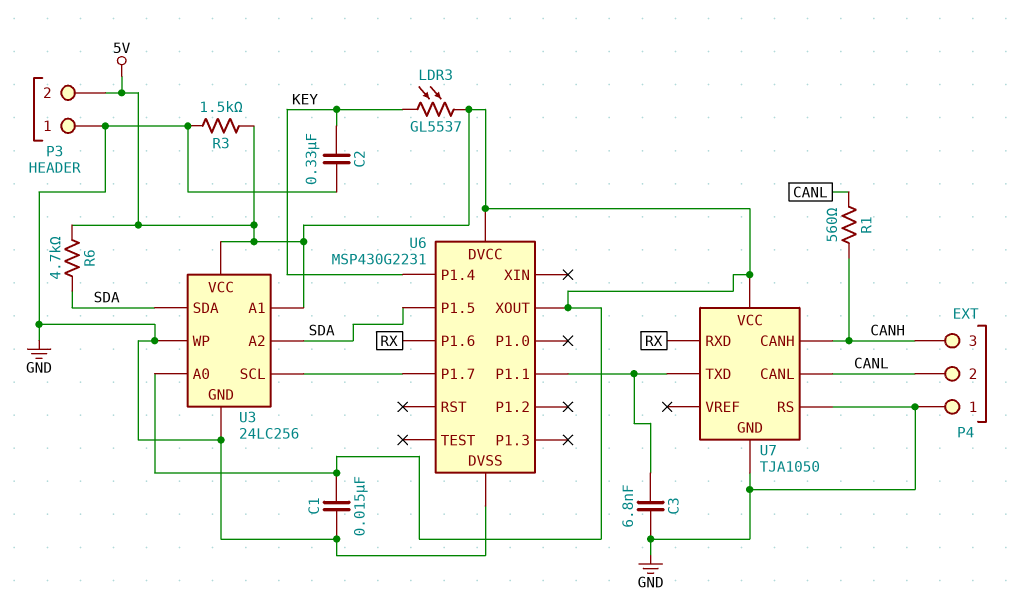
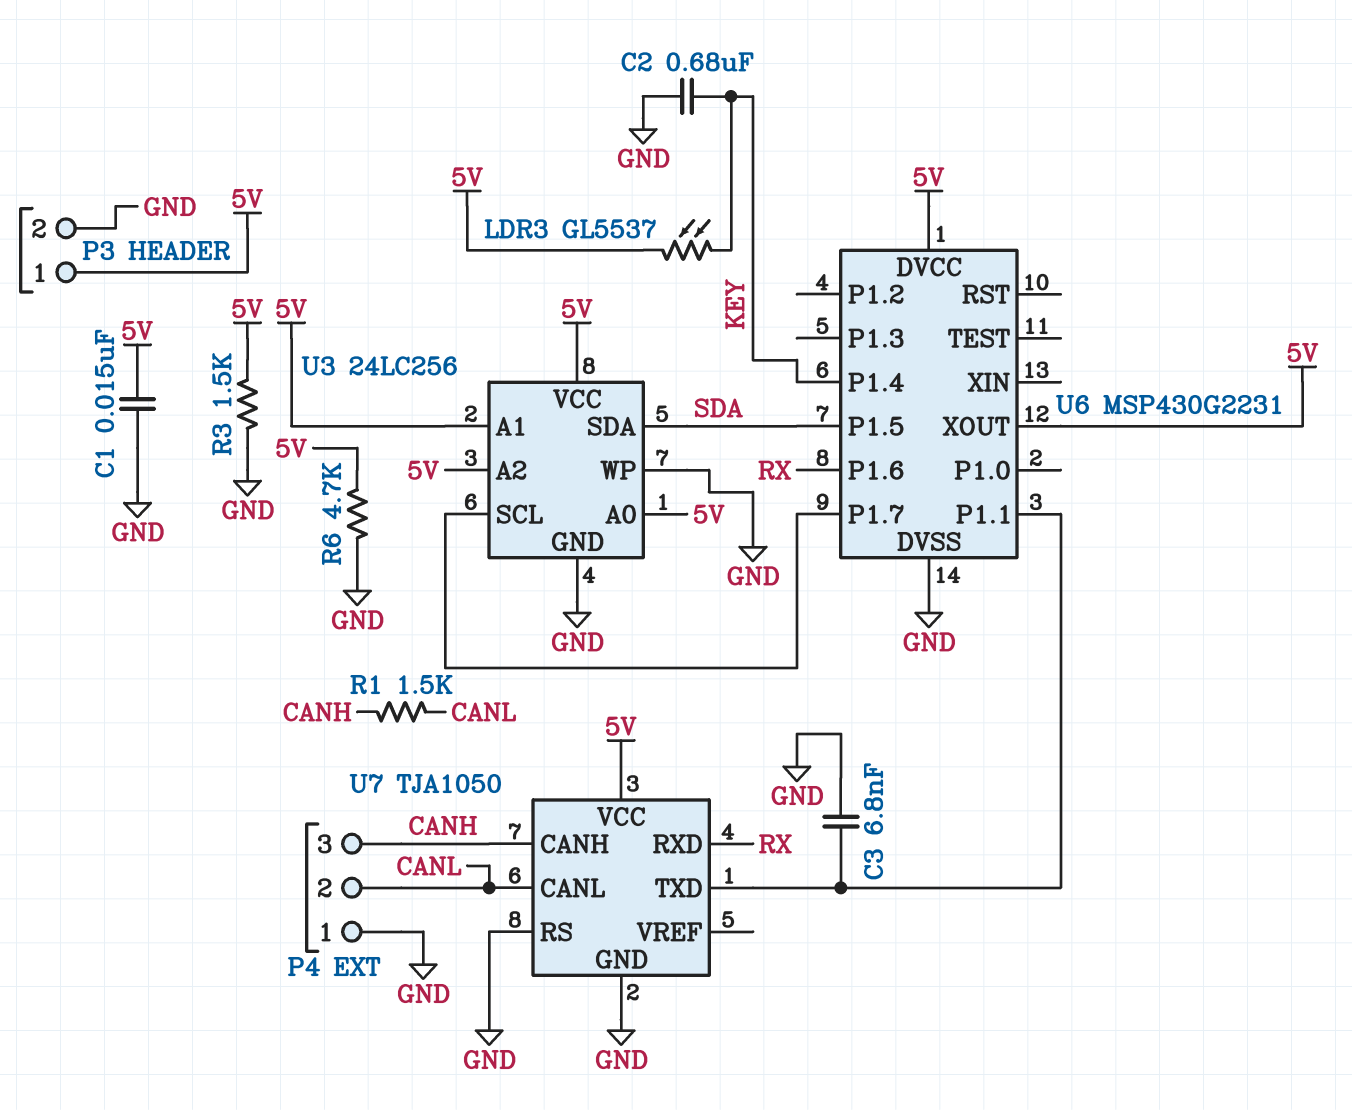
C2: 330nF (GND, KEY) -> 680nF (GND, KEY)
P3 pin 1: GND -> 5V
P3 pin 2: 5V -> GND
R1: 560 (CANH, CANL) -> 1.5k (CANH, CANL)
R6: 4.7k (5V, SDA) -> 4.7k (5V, GND)
U3 pin A2: SDA -> 5V

